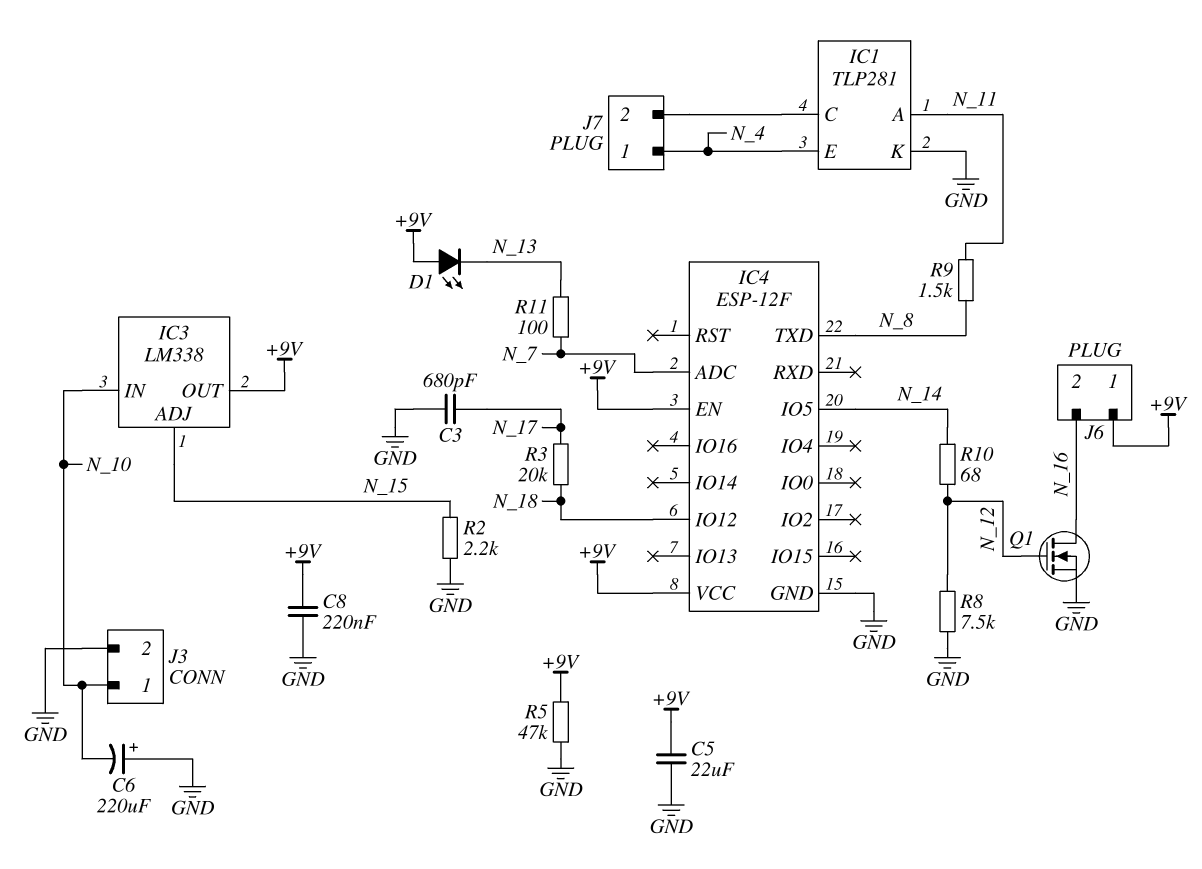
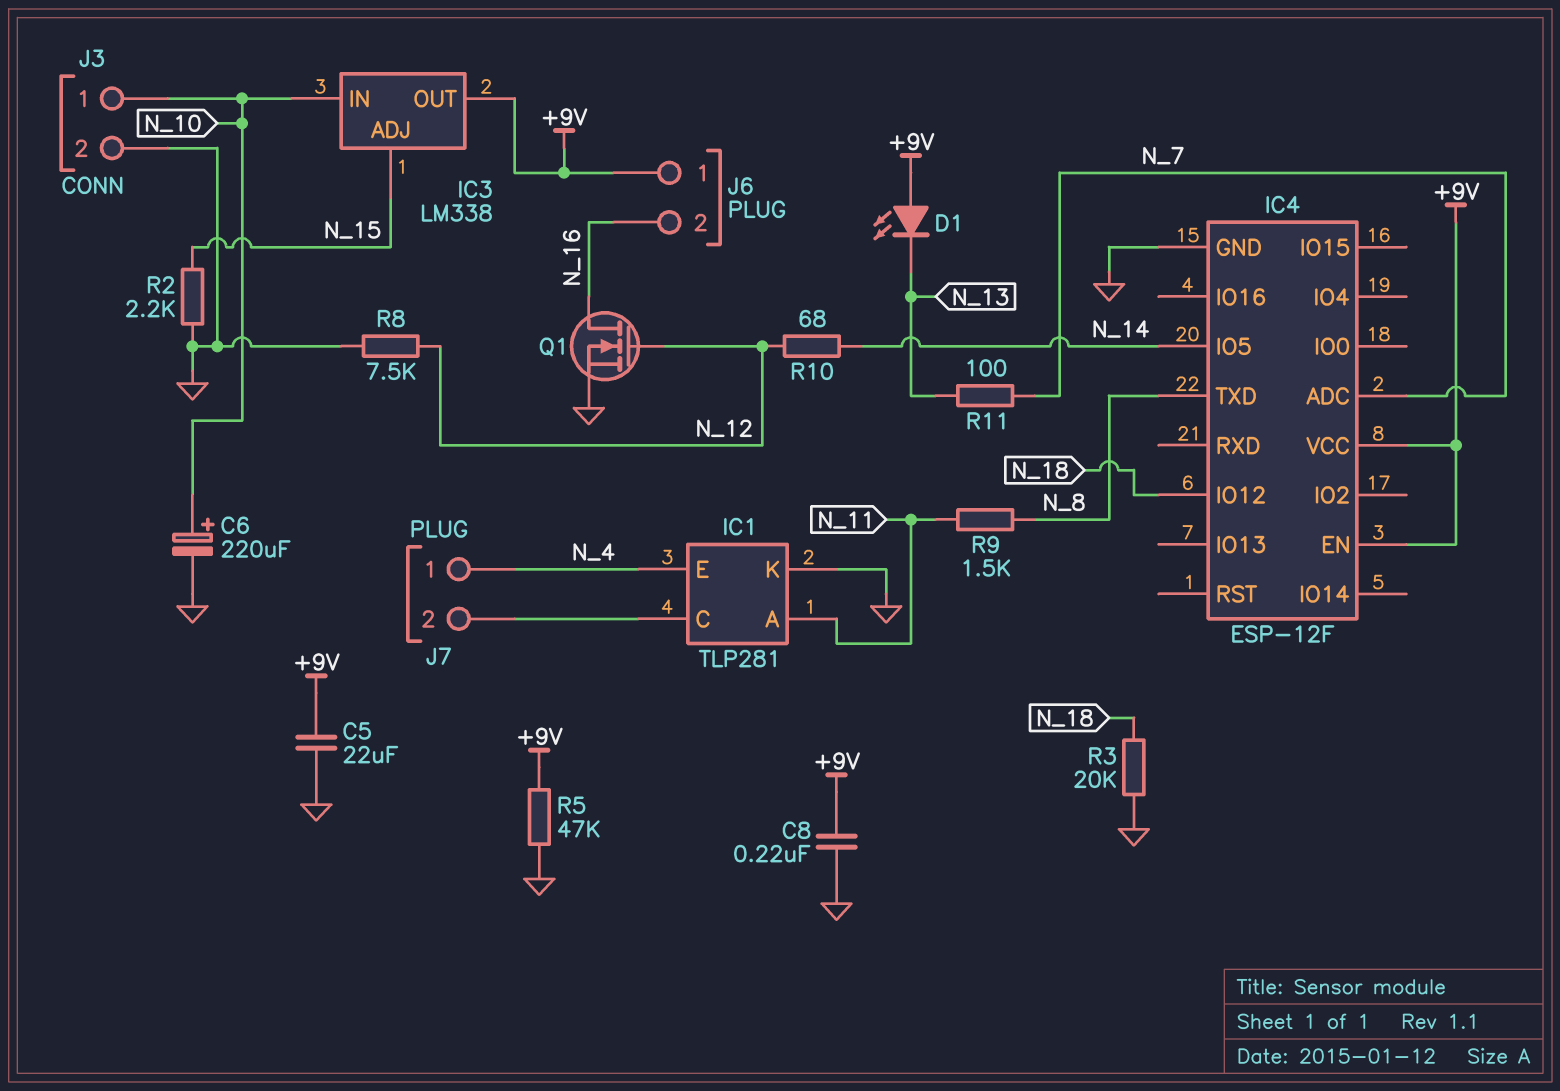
C3: 680pF (GND, N_17) -> none
C6: 220uF (plus GND, minus N_10) -> 220uF (plus N_10, minus GND)
R3: 20k (N_17, N_18) -> 20k (GND, N_18)

